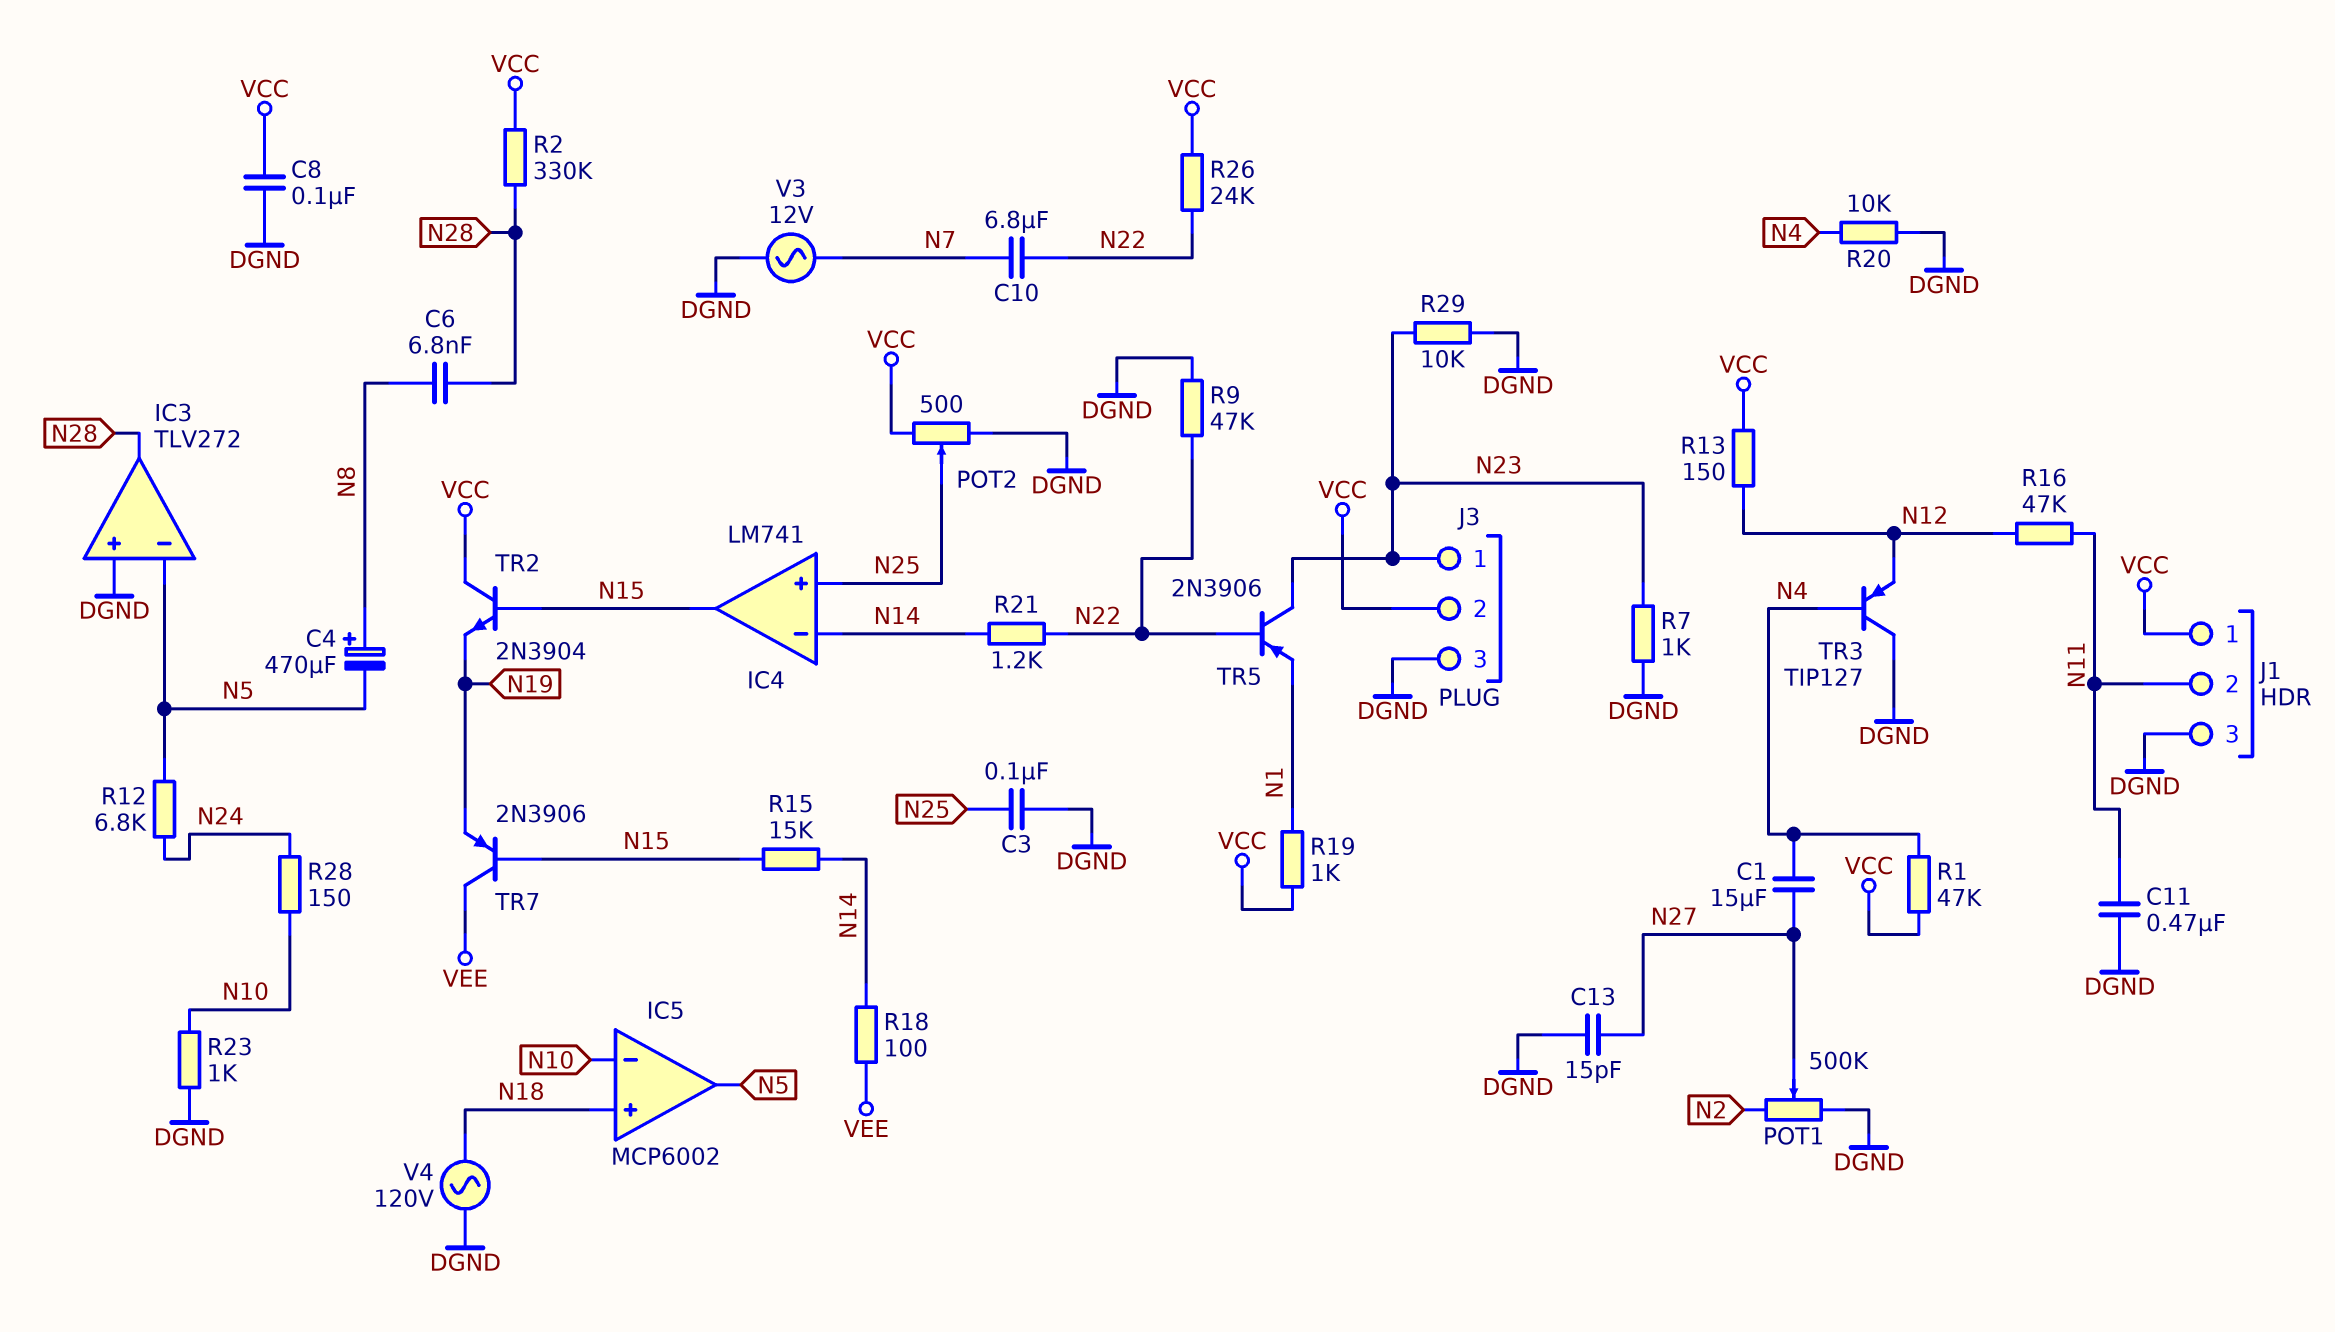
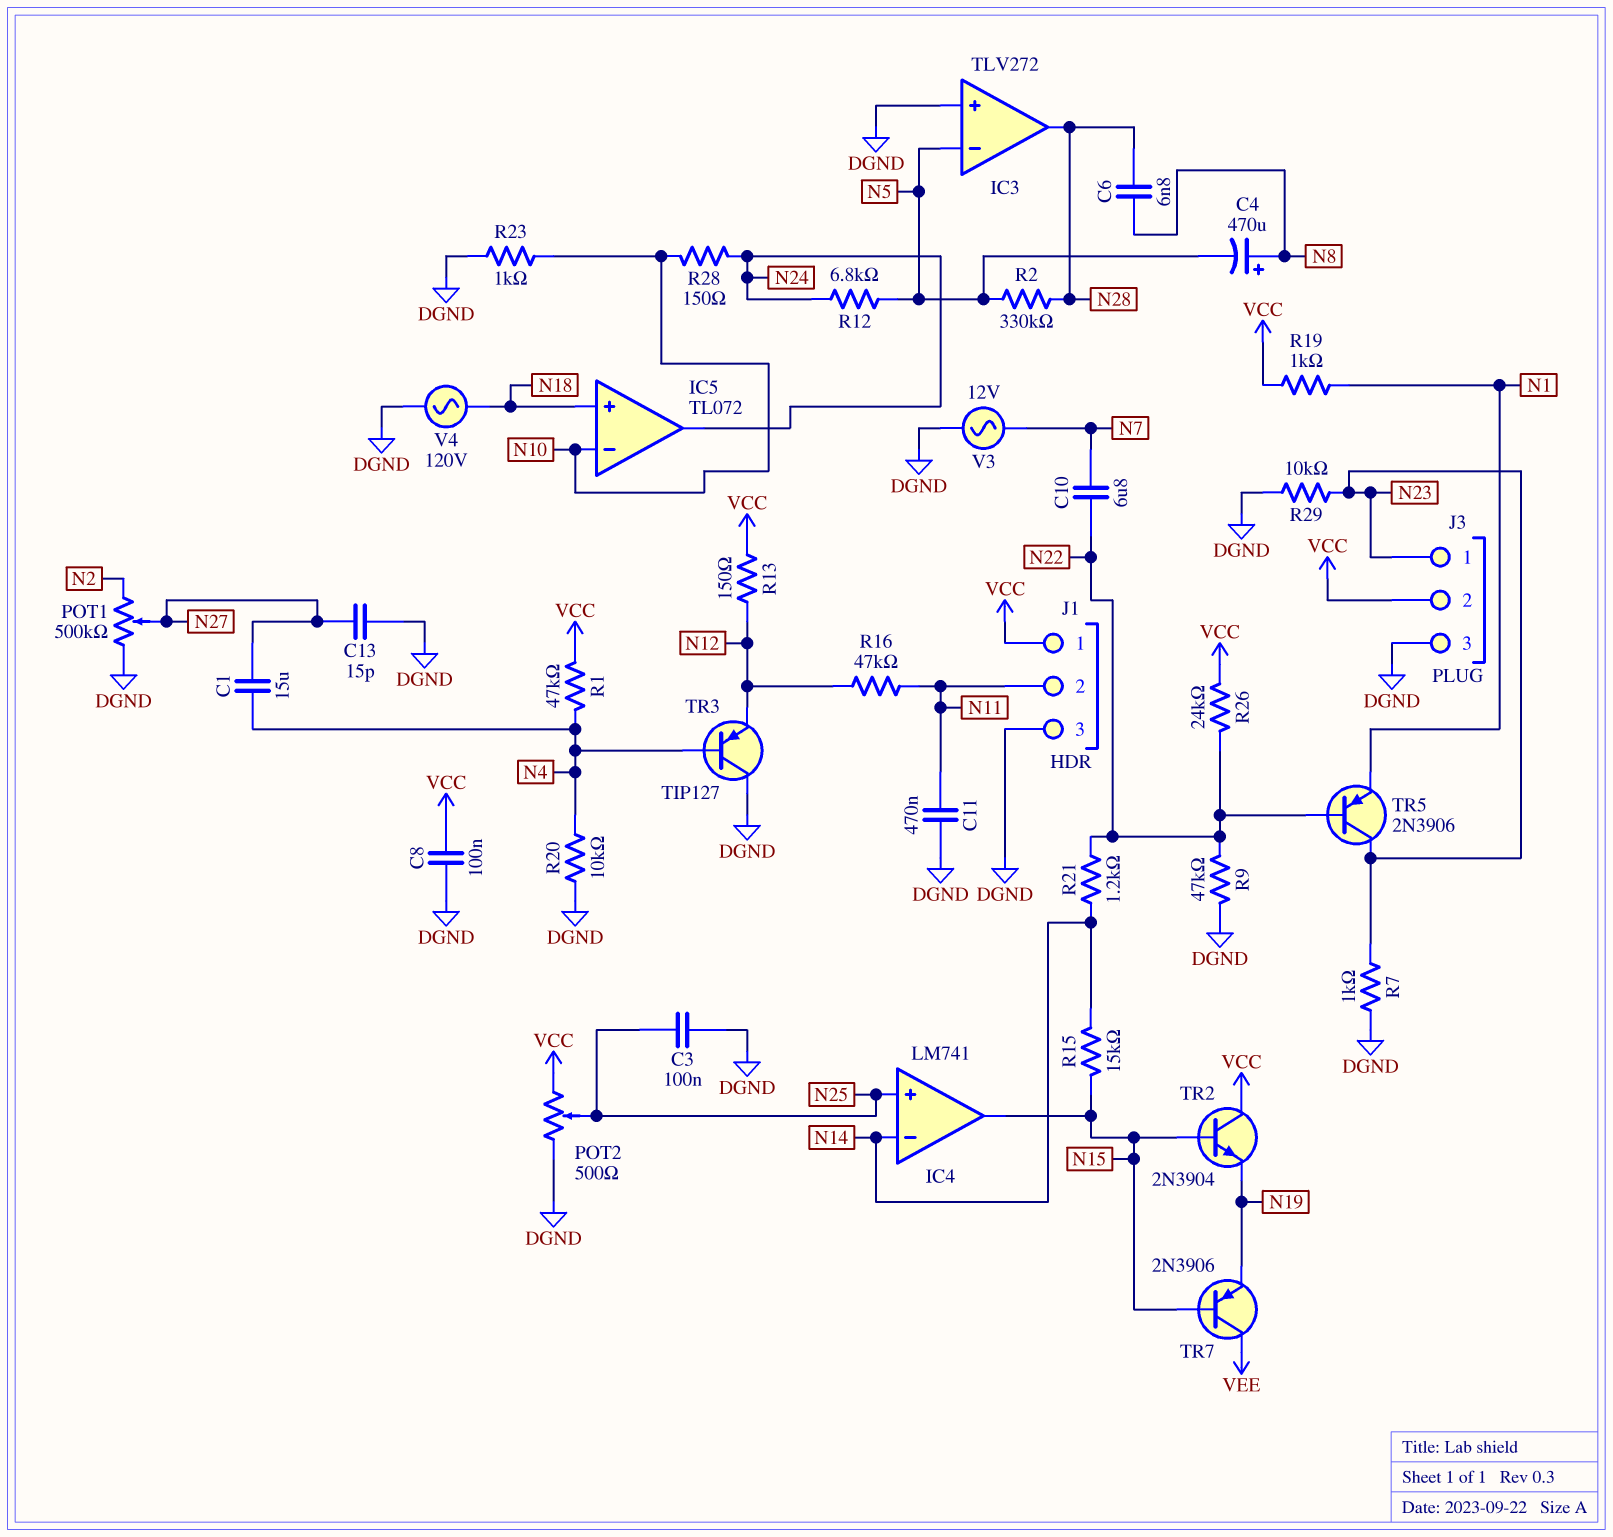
IC5: MCP6002 -> TL072
IC5 pin out: N5 -> N24
R2: 330k (N28, VCC) -> 330k (N5, N28)
R18: 100 (N14, VEE) -> none

